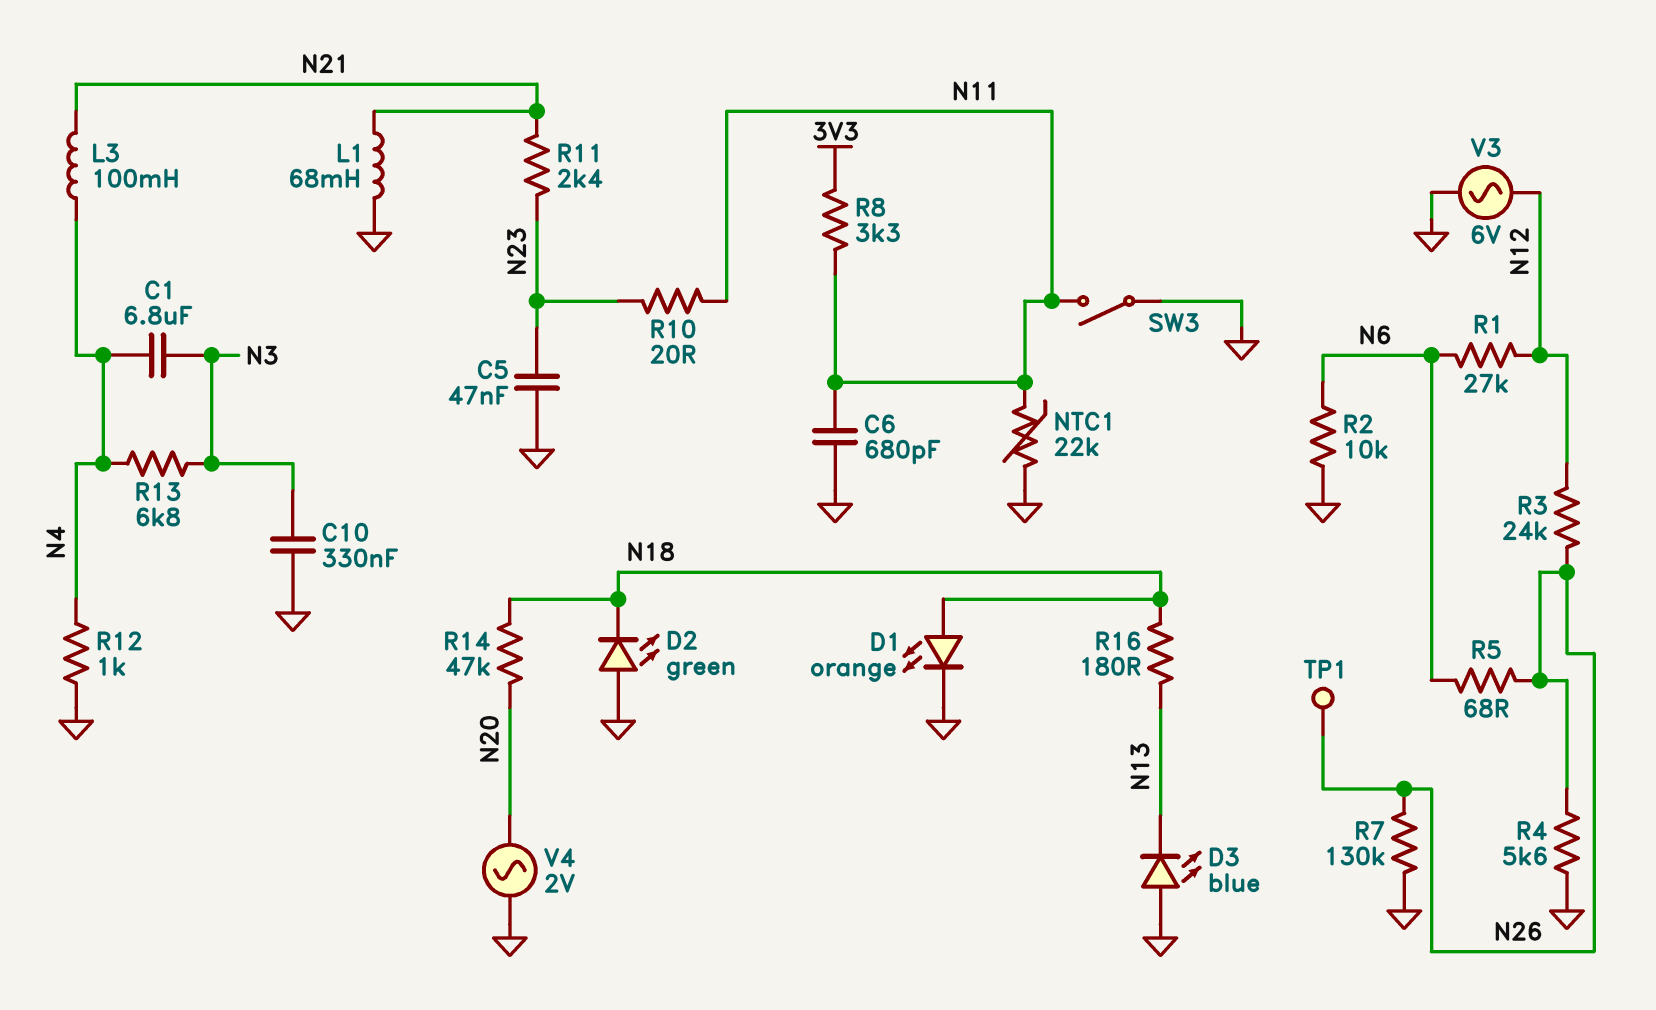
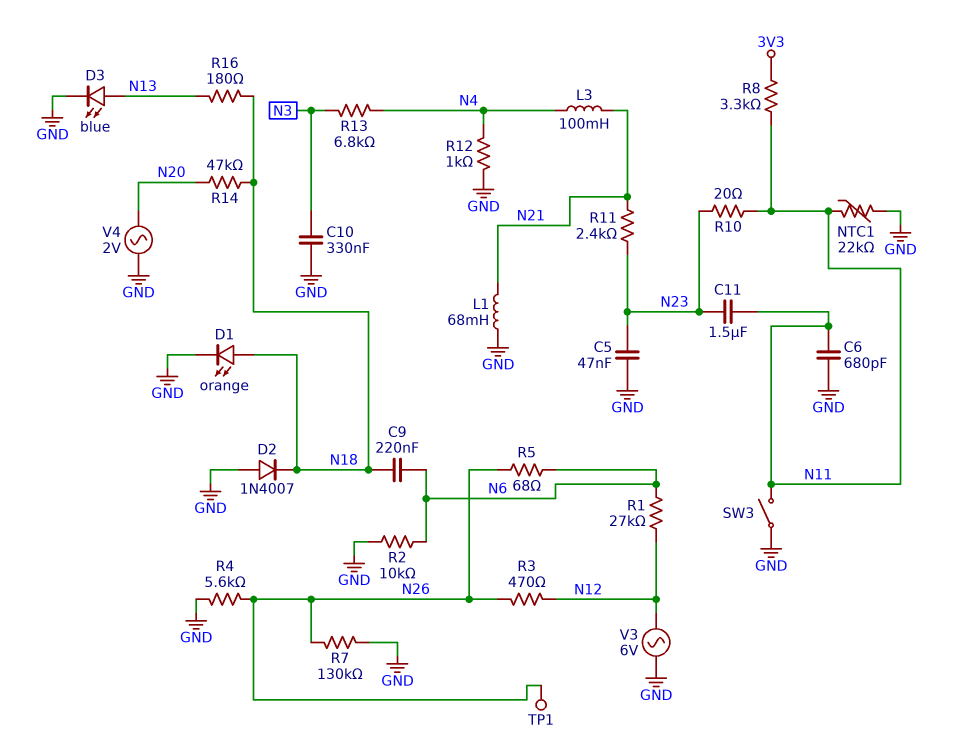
C1: 6.8uF (N3, N4) -> none
C9: none -> 220nF (N6, N18)
C11: none -> 1.5uF (N11, N23)
D2: LED green (A GND, K N18) -> diode 1N4007 (A GND, K N18)
D3: LED blue (A GND, K N13) -> LED blue (A N13, K GND)
R3: 24k (N12, N26) -> 470 (N12, N26)

